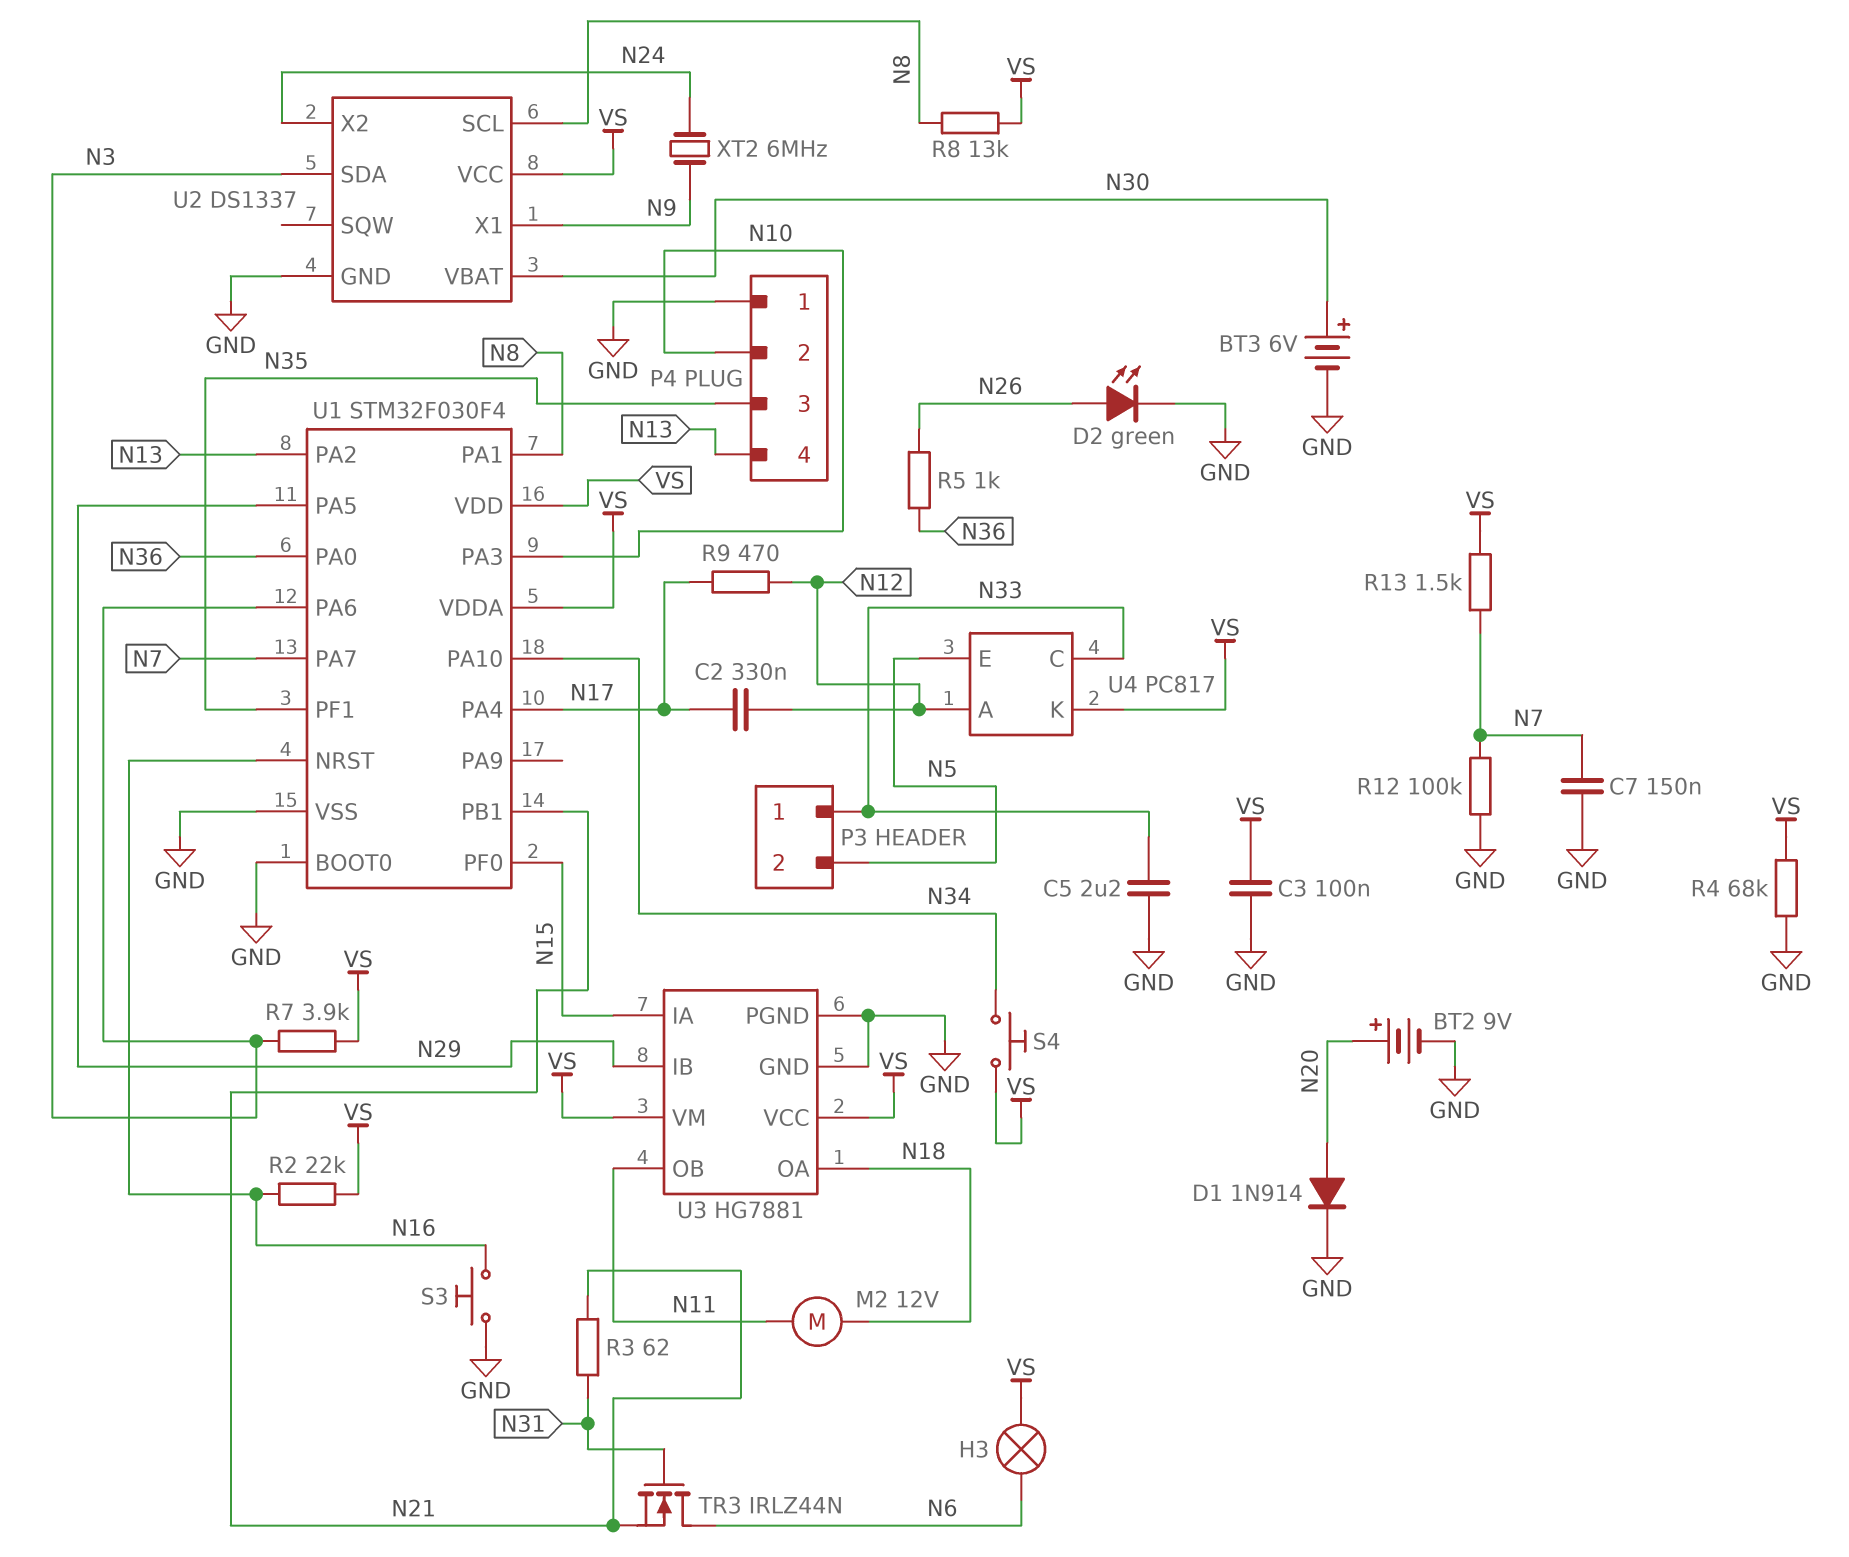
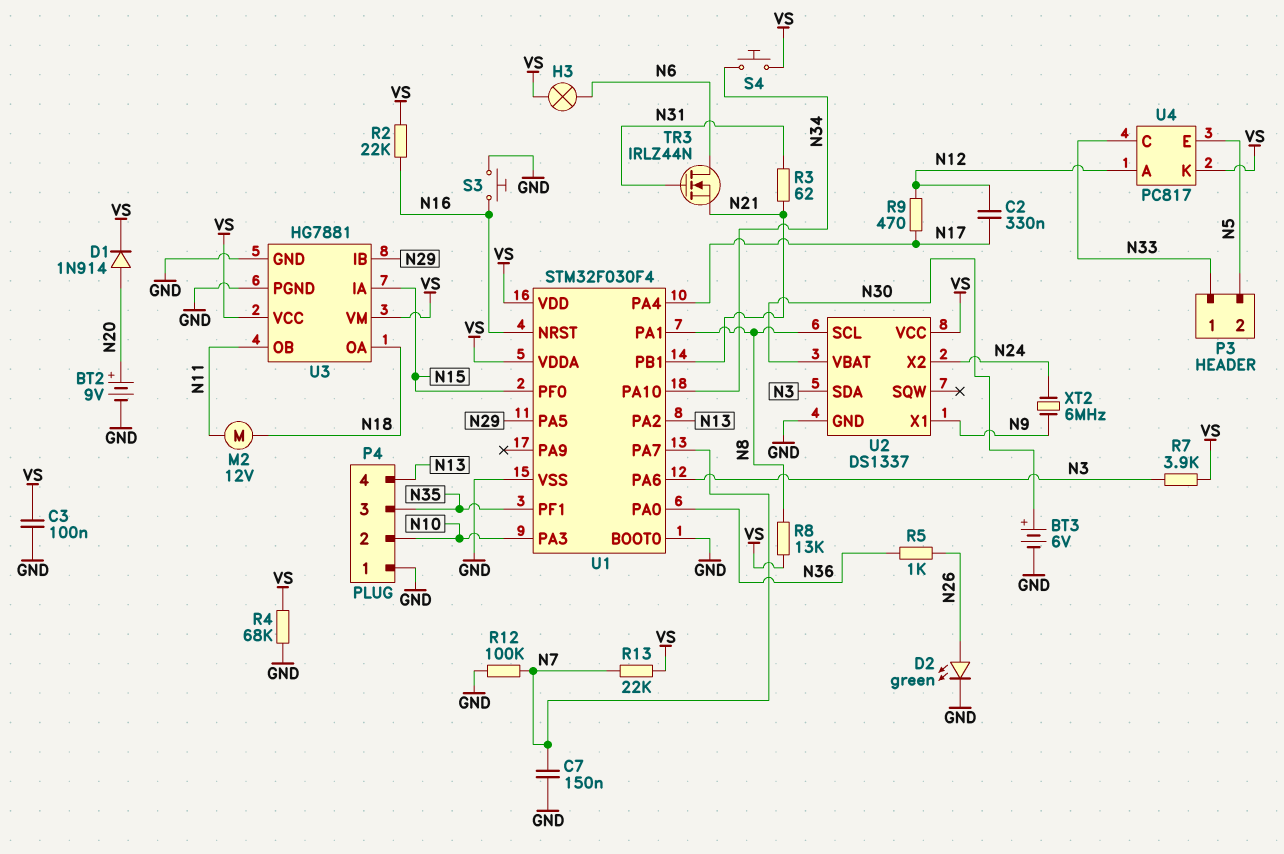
C5: 2.2uF (GND, N33) -> none
D1: diode 1N914 (A N20, K GND) -> diode 1N914 (A N20, K VS)
R13: 1.5k (N7, VS) -> 22k (N7, VS)

